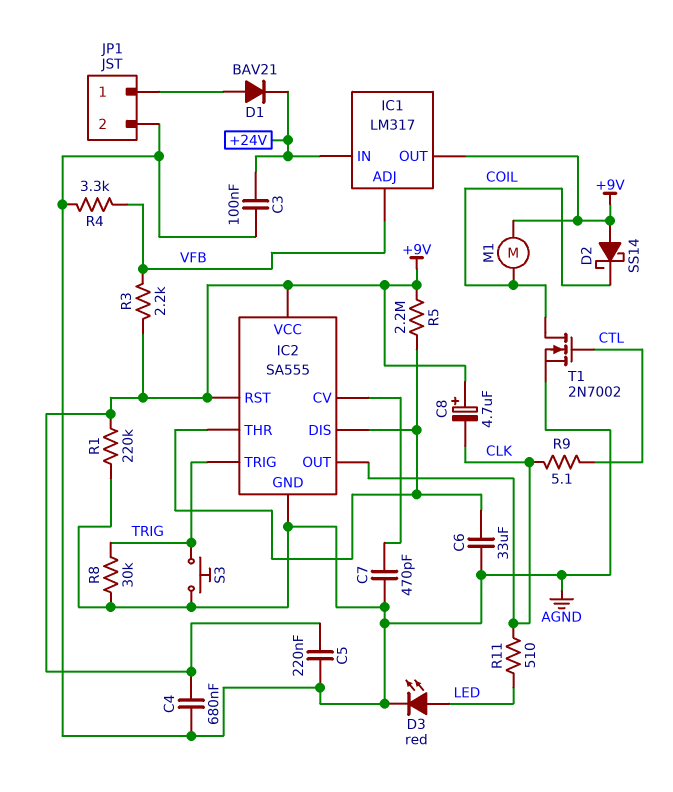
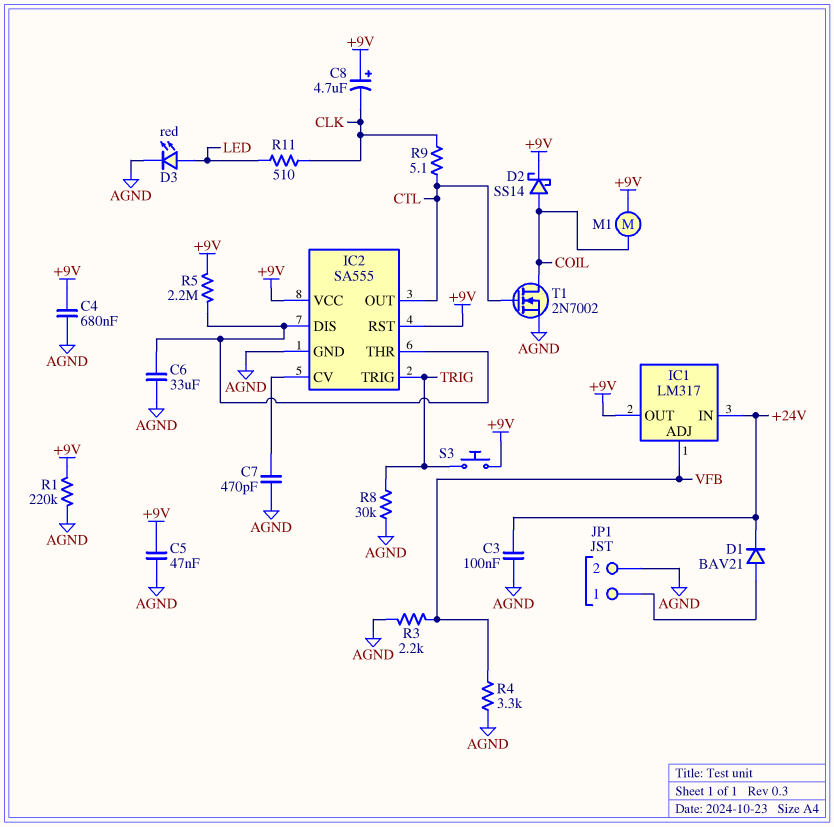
C5: 220nF (+9V, AGND) -> 47nF (+9V, AGND)
D2: schottky SS14 (A +9V, K COIL) -> schottky SS14 (A COIL, K +9V)
IC2 pin OUT: CLK -> CTL
R3: 2.2k (+9V, VFB) -> 2.2k (AGND, VFB)
S3: button (AGND, TRIG) -> button (+9V, TRIG)

